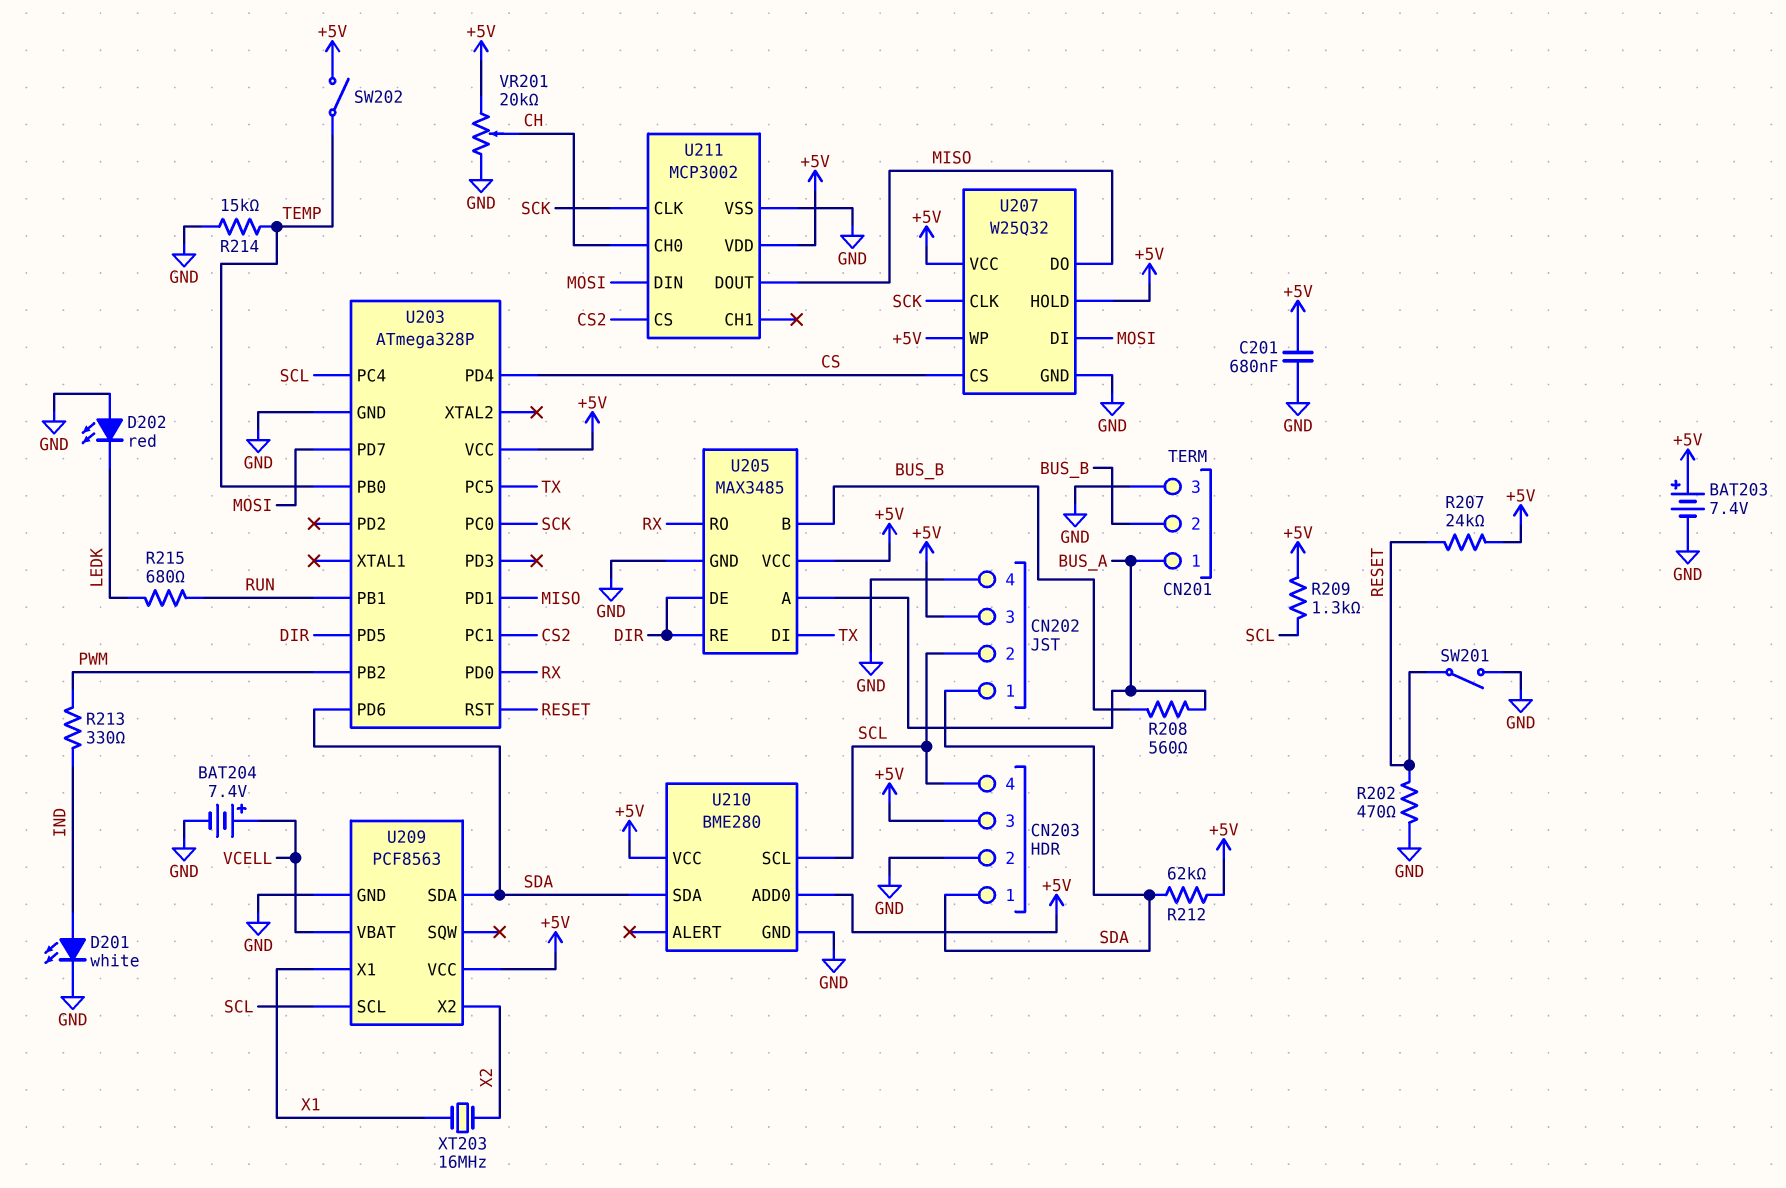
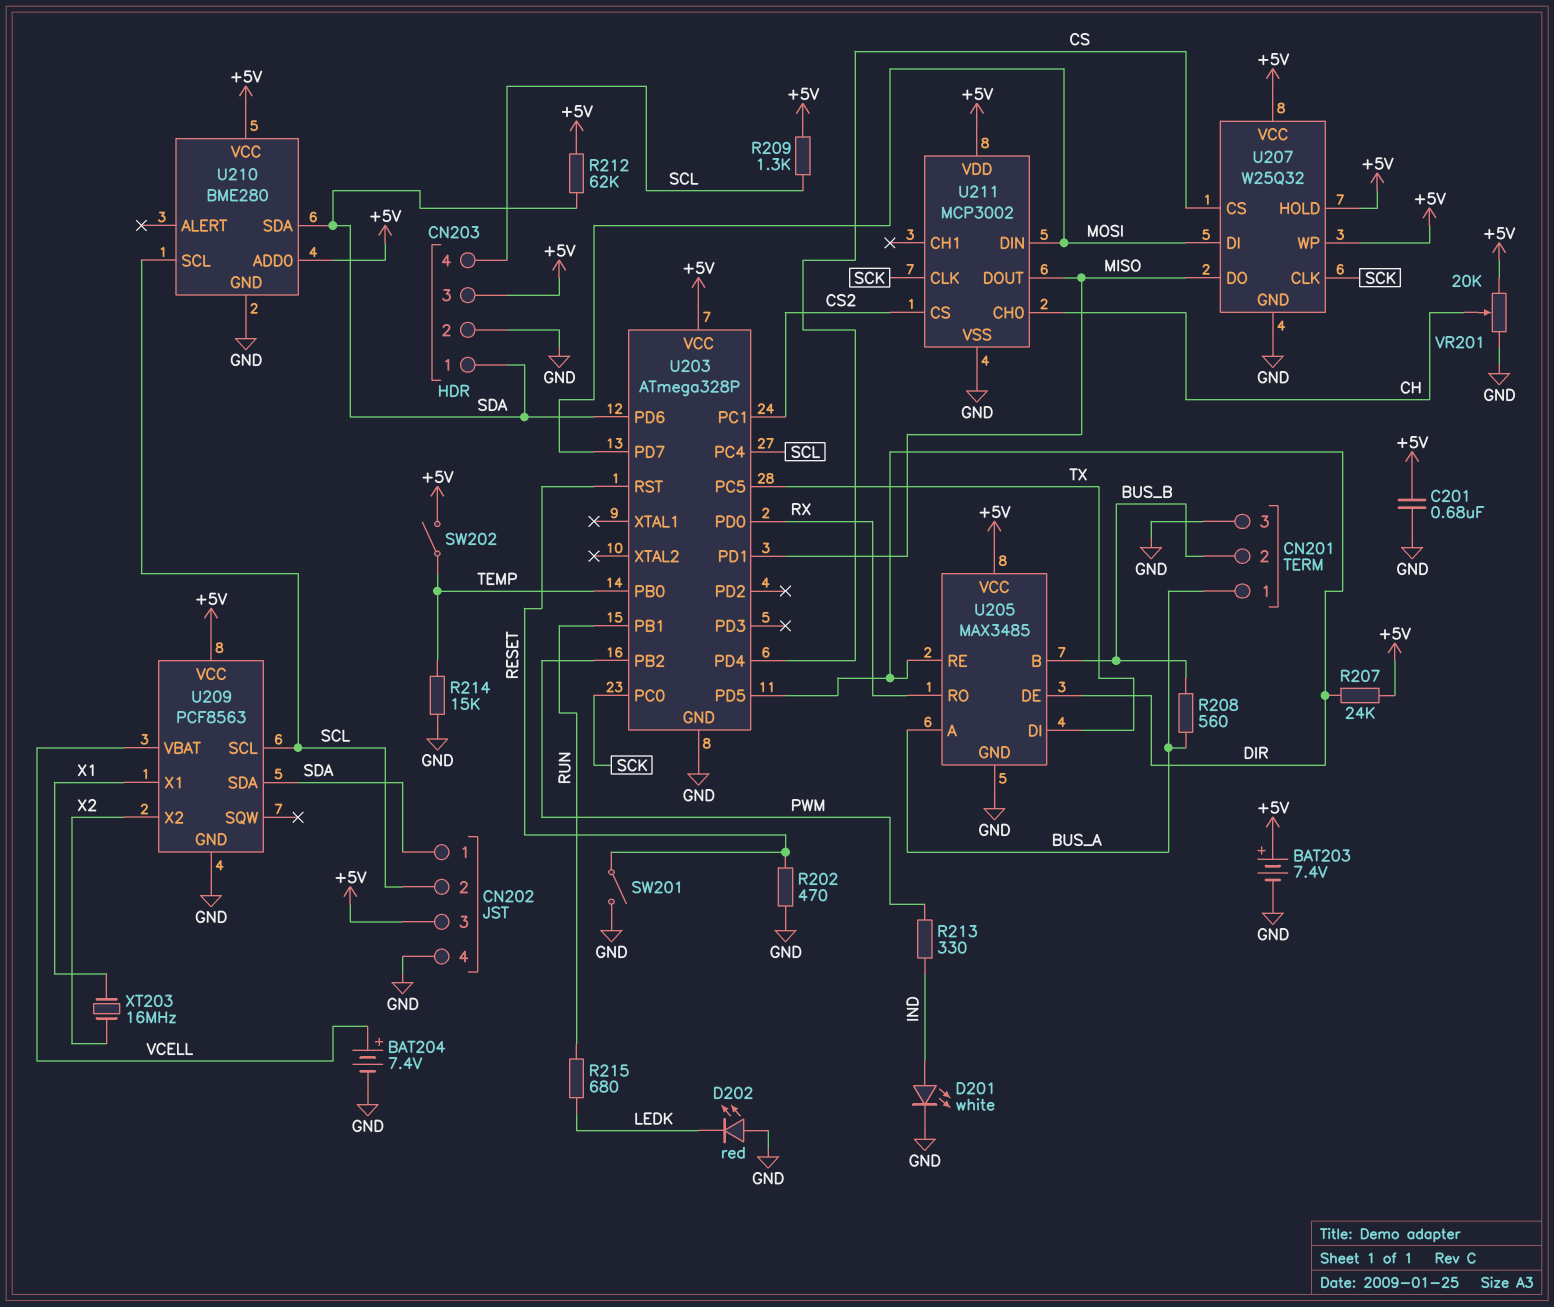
R207: 24k (+5V, RESET) -> 24k (+5V, DIR)

